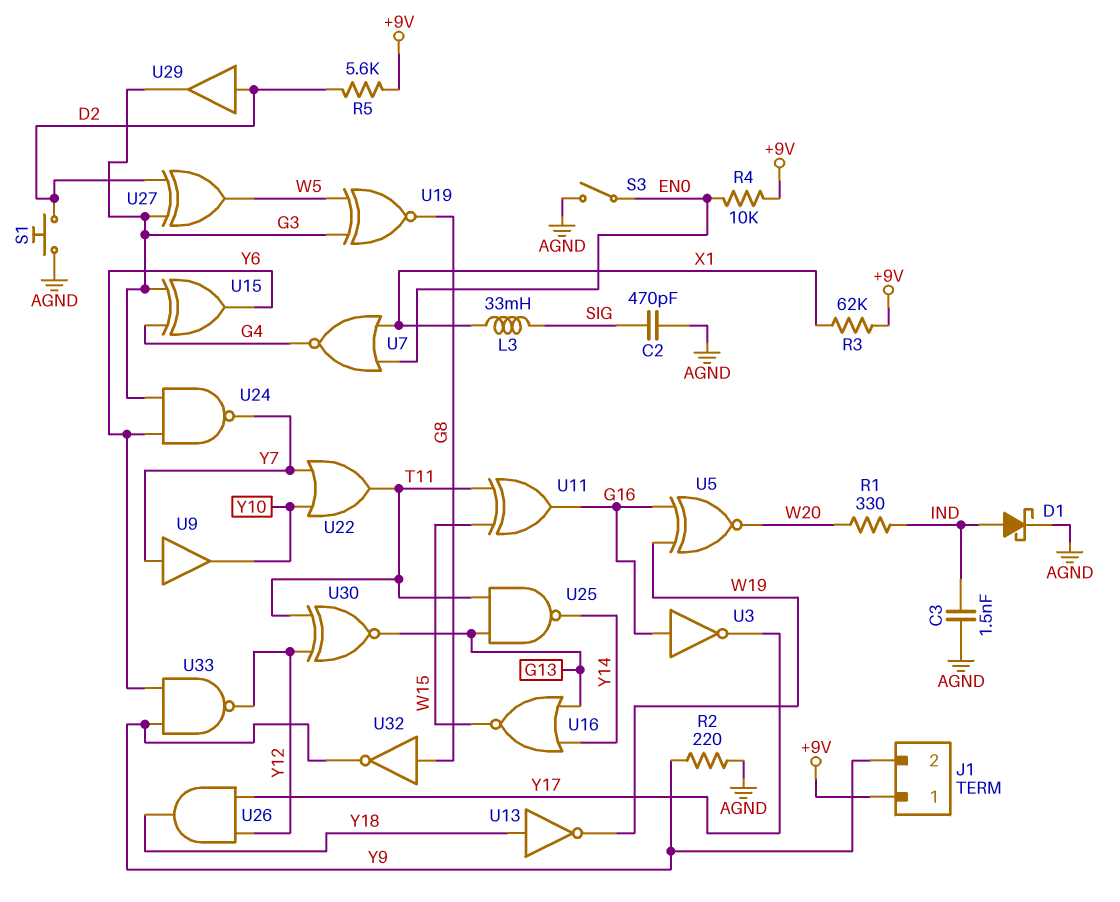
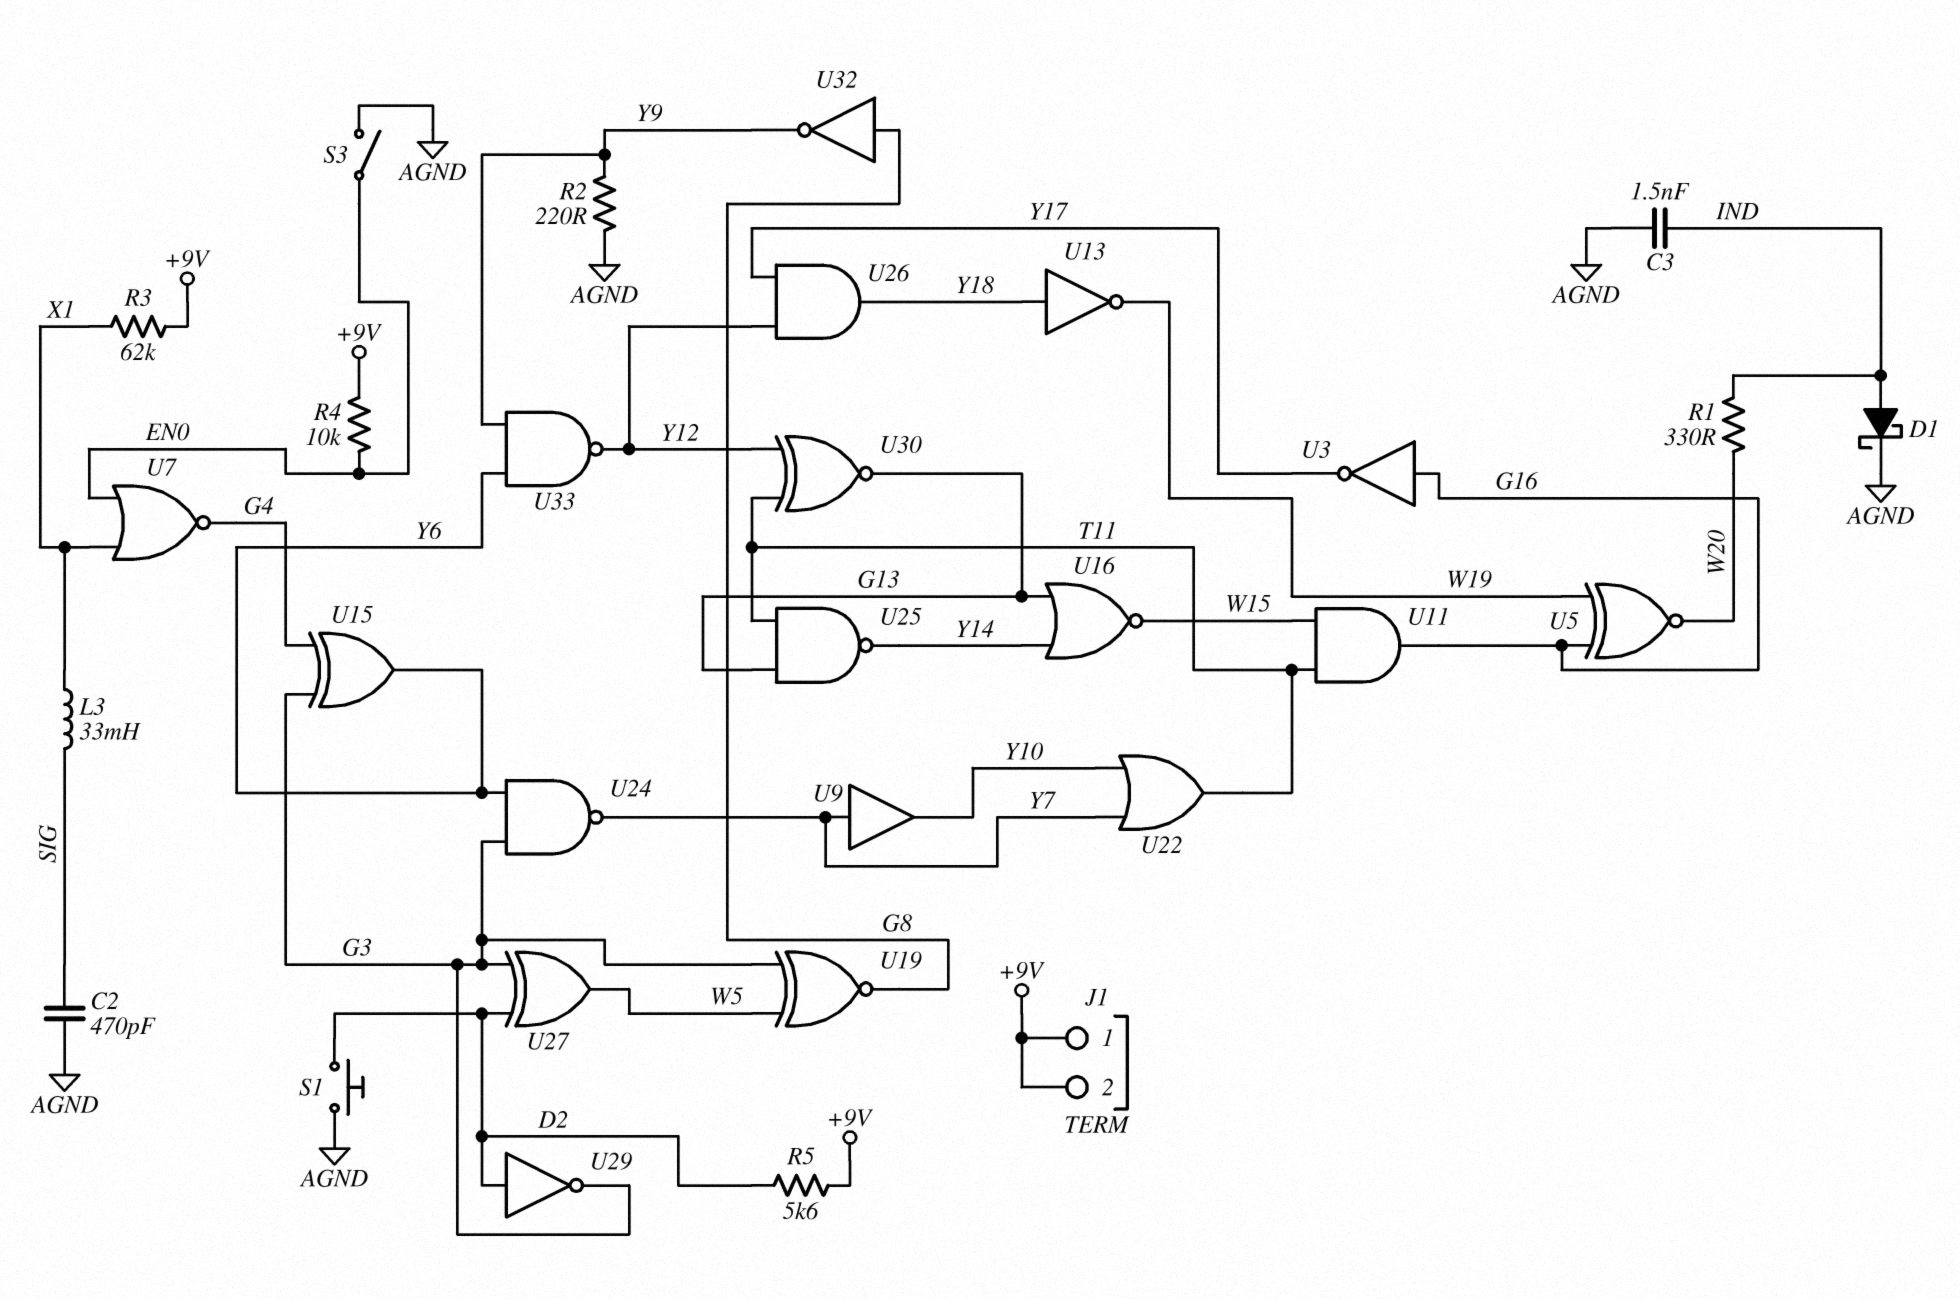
J1 pin 2: Y9 -> +9V
U11: XOR (in T11, in W15, out G16) -> AND (in T11, in W15, out G16)
U29: buffer (in D2, out G3) -> NOT (in D2, out G3)

